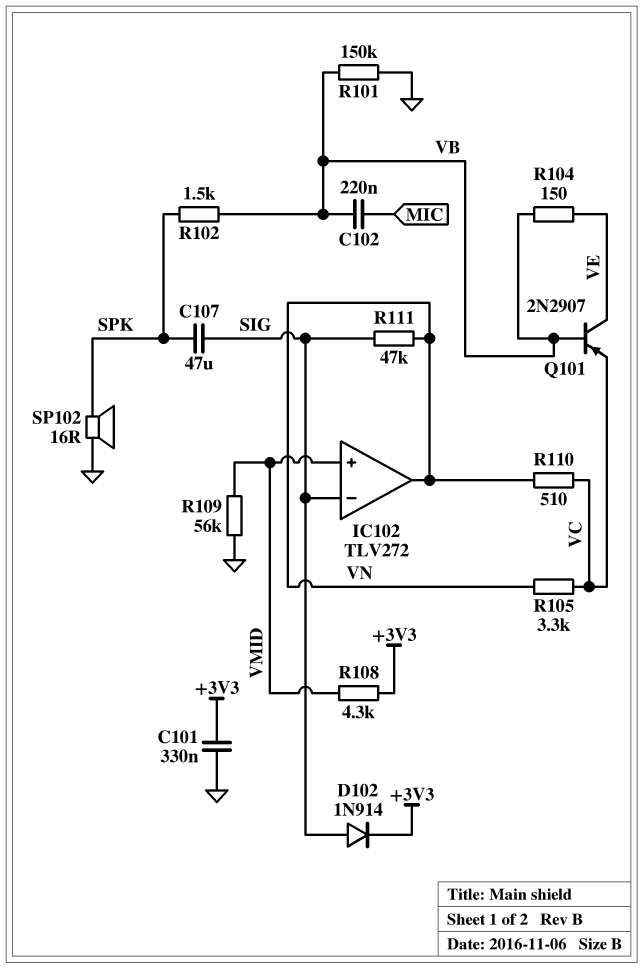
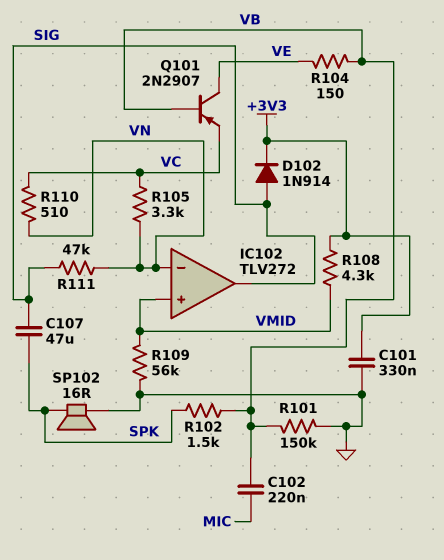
IC102 pin in-: SIG -> VN
IC102 pin out: VN -> SIG

